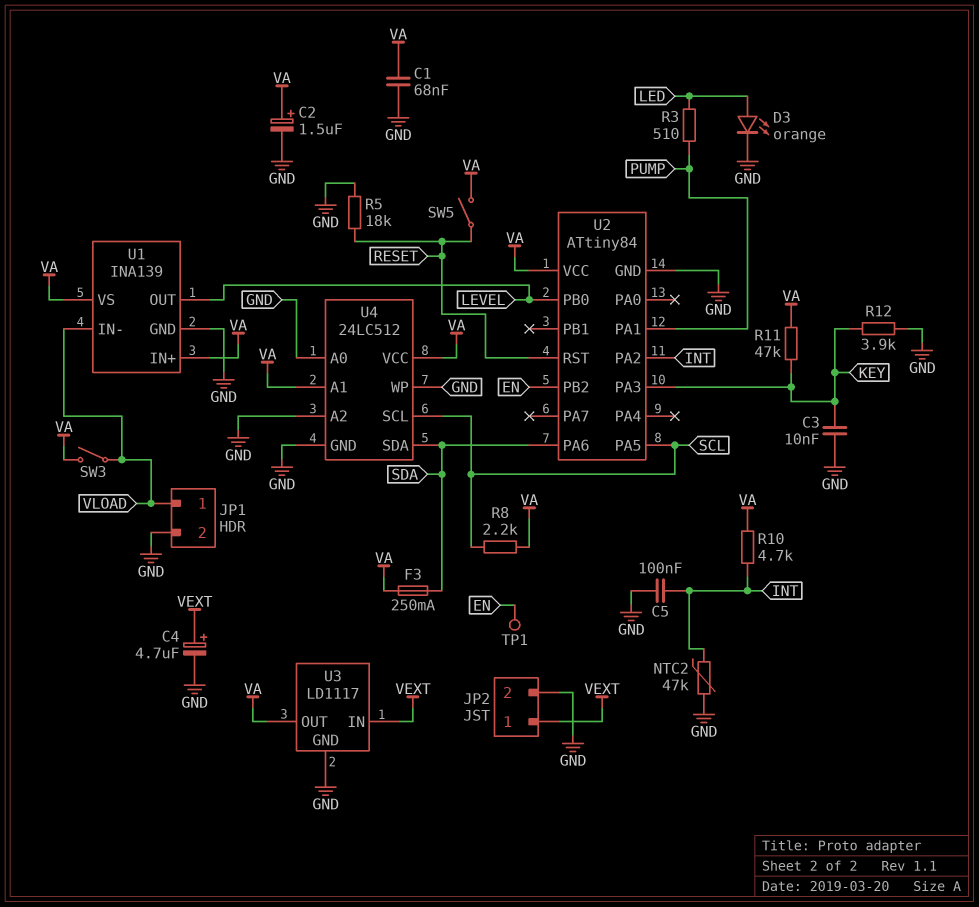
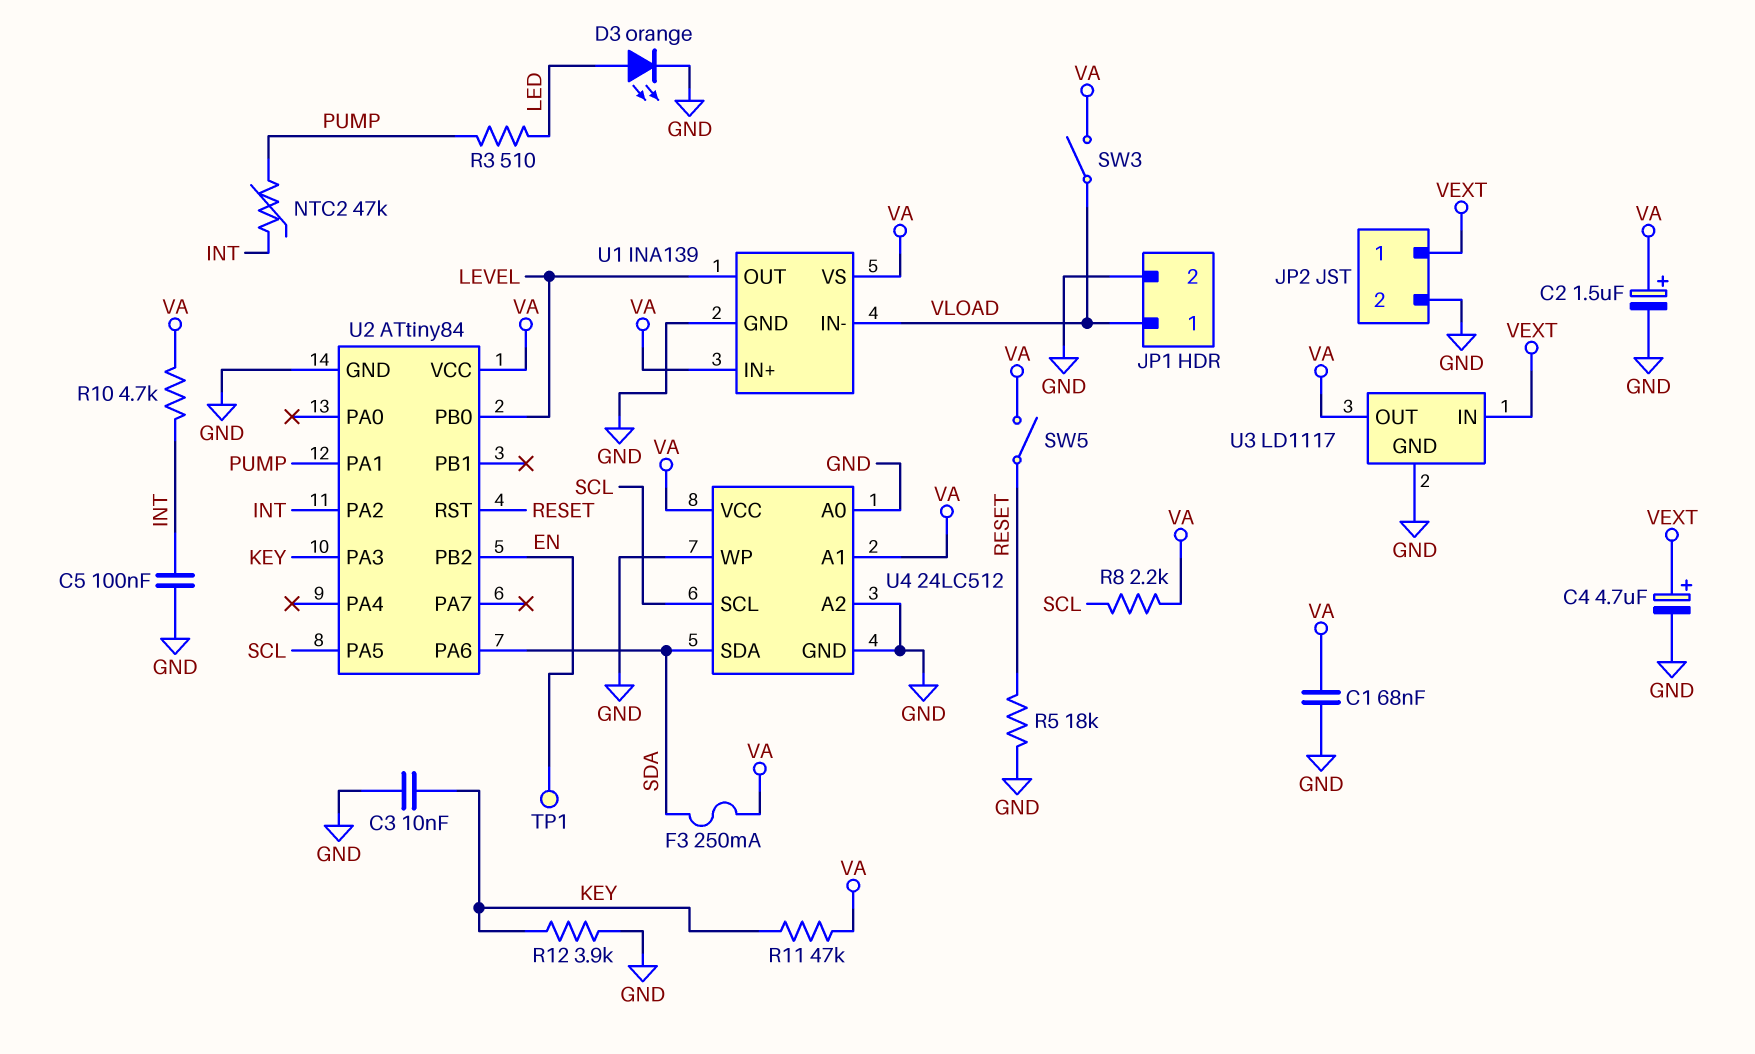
NTC2: 47k (GND, INT) -> 47k (INT, PUMP)

